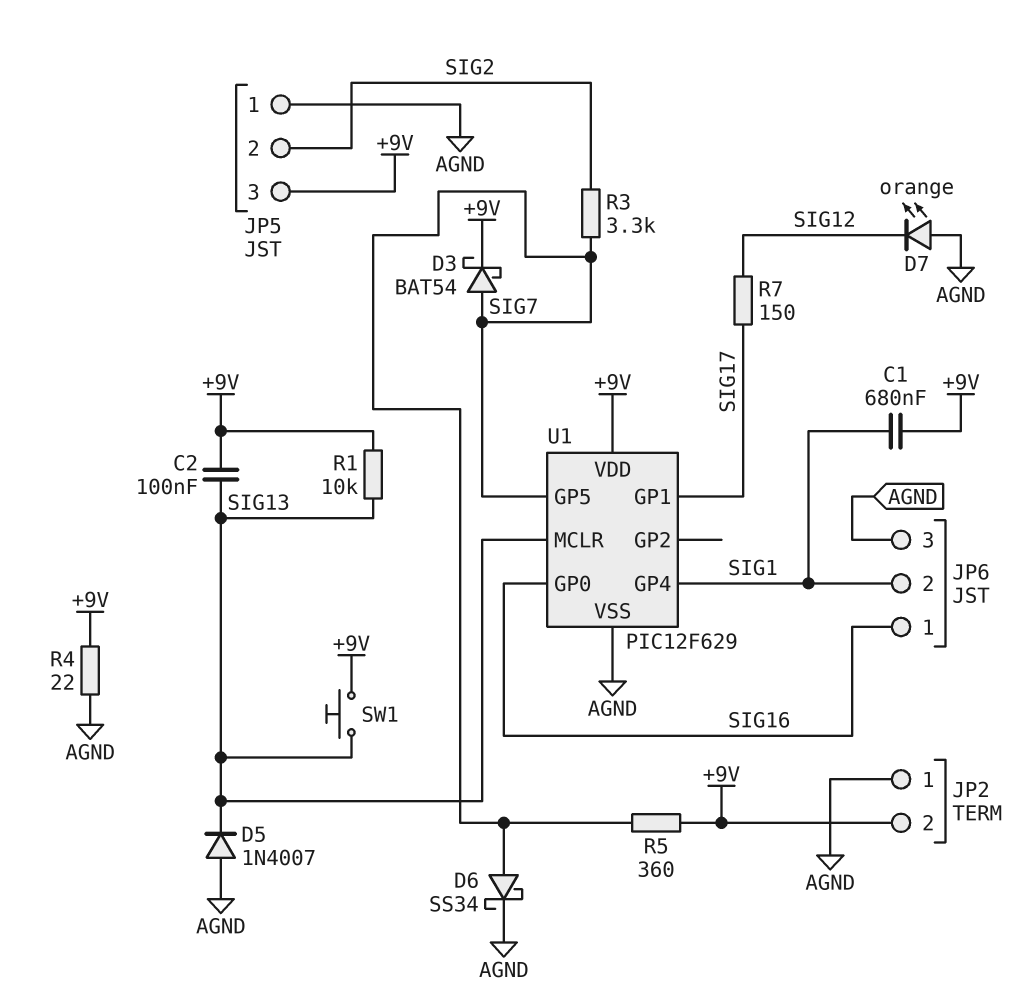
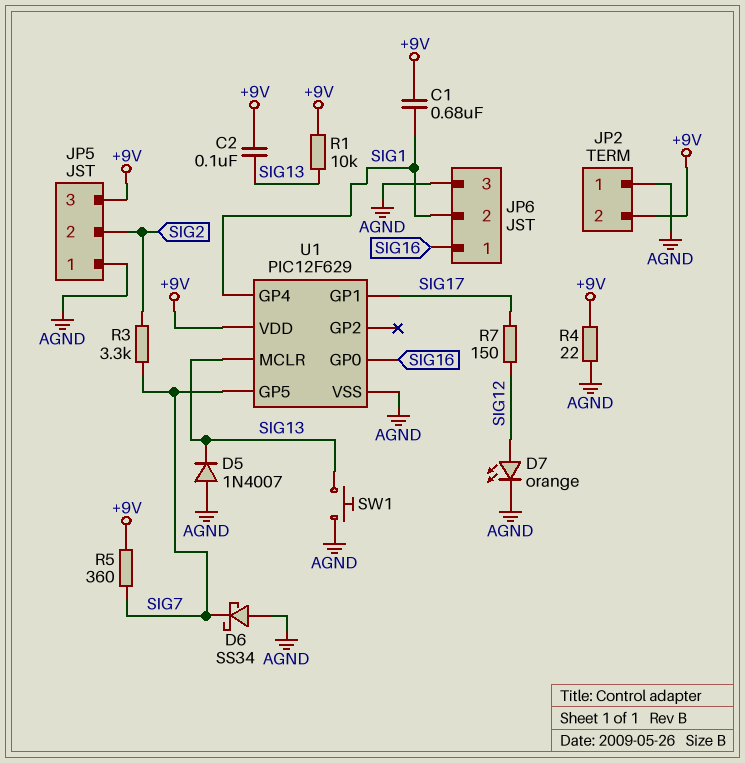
D3: schottky BAT54 (A SIG7, K +9V) -> none
D6: schottky SS34 (A SIG7, K AGND) -> schottky SS34 (A AGND, K SIG7)
D7: LED orange (A AGND, K SIG12) -> LED orange (A SIG12, K AGND)
SW1: button (+9V, SIG13) -> button (AGND, SIG13)

